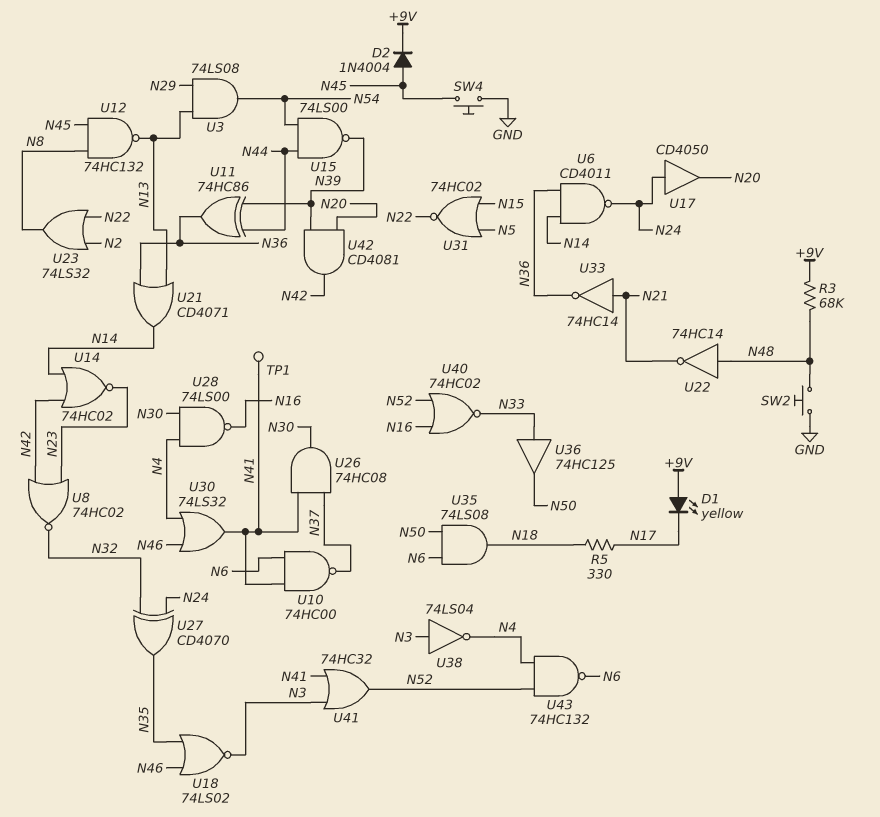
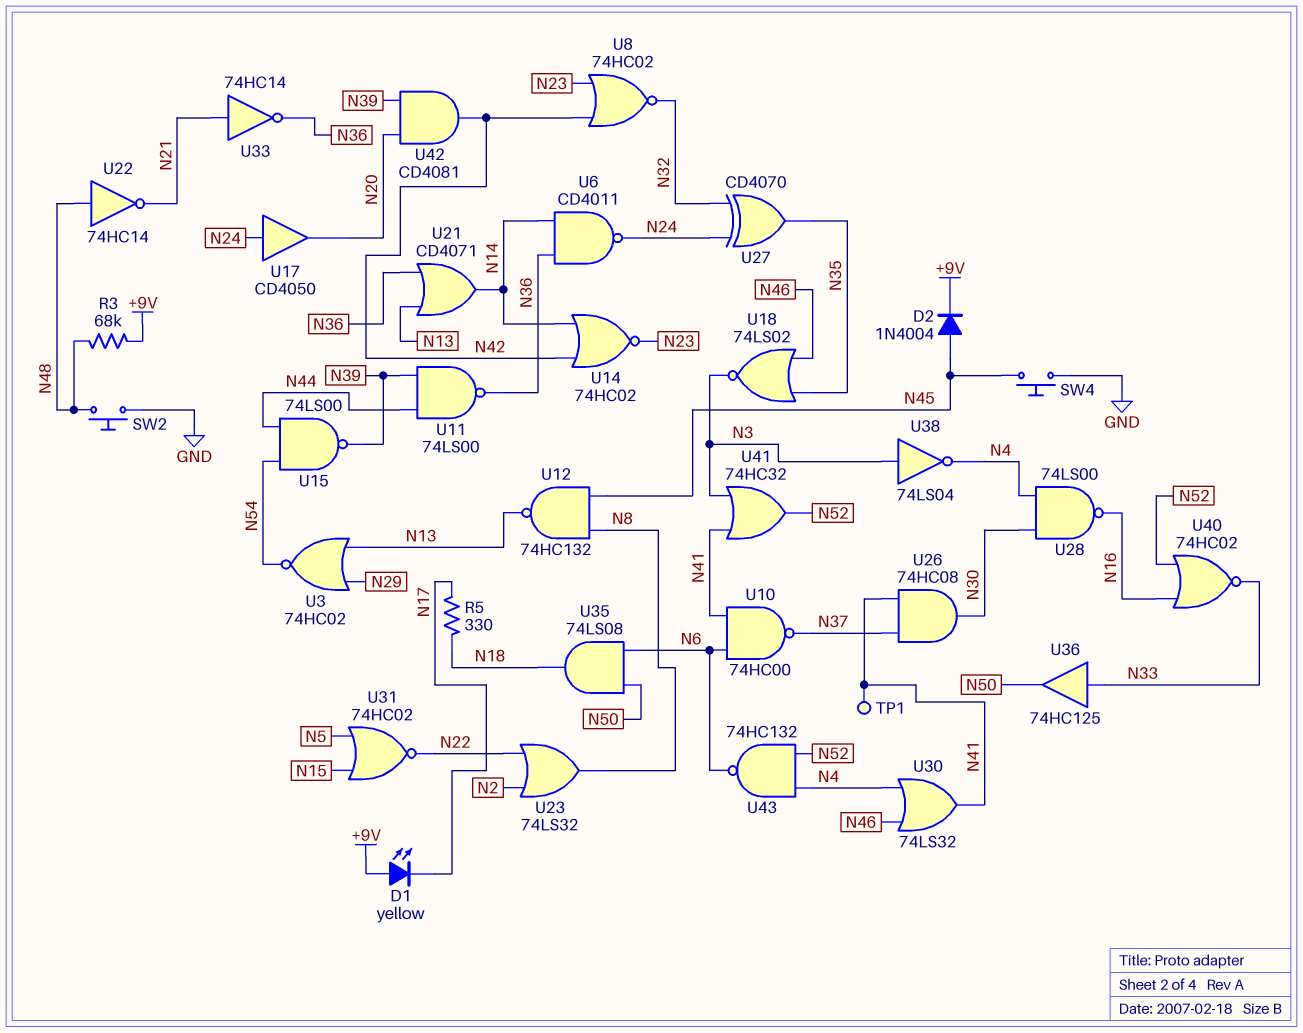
U3: AND 74LS08 (in N13, in N29, out N54) -> NOR 74HC02 (in N13, in N29, out N54)
U11: XOR 74HC86 (in N39, in N44, out N36) -> NAND 74LS00 (in N39, in N44, out N36)

